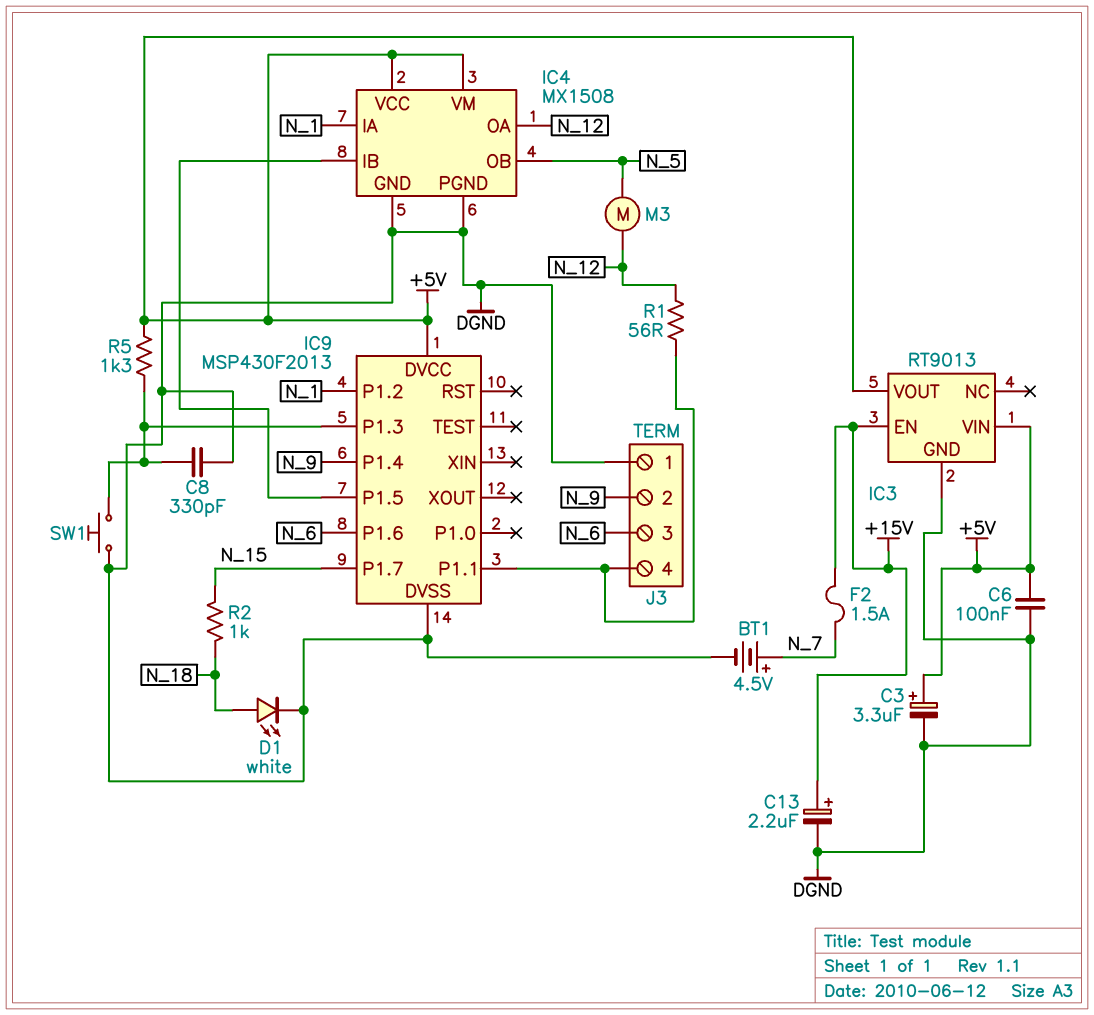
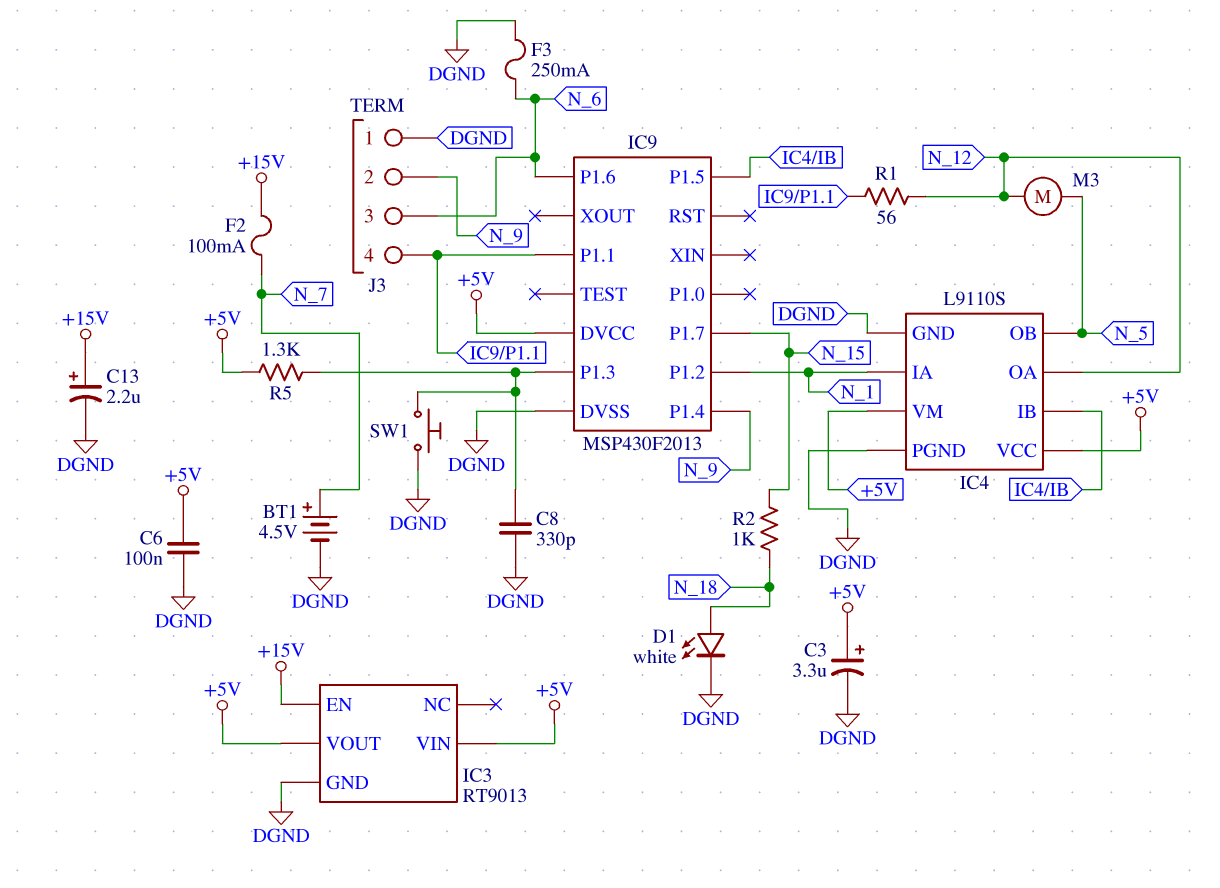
F2: 1.5A (+15V, N_7) -> 100mA (+15V, N_7)
F3: none -> 250mA (DGND, N_6)
IC4: MX1508 -> L9110S

